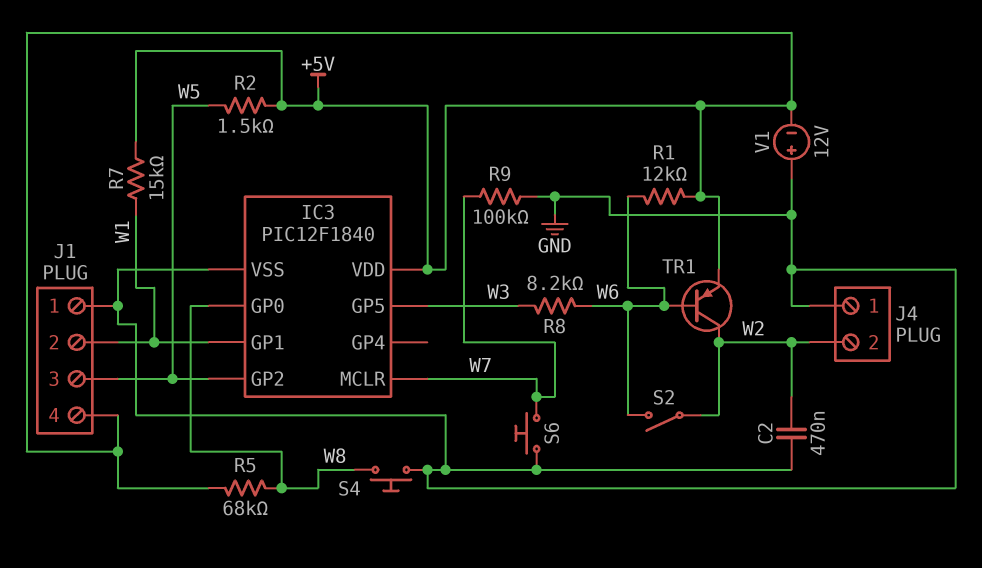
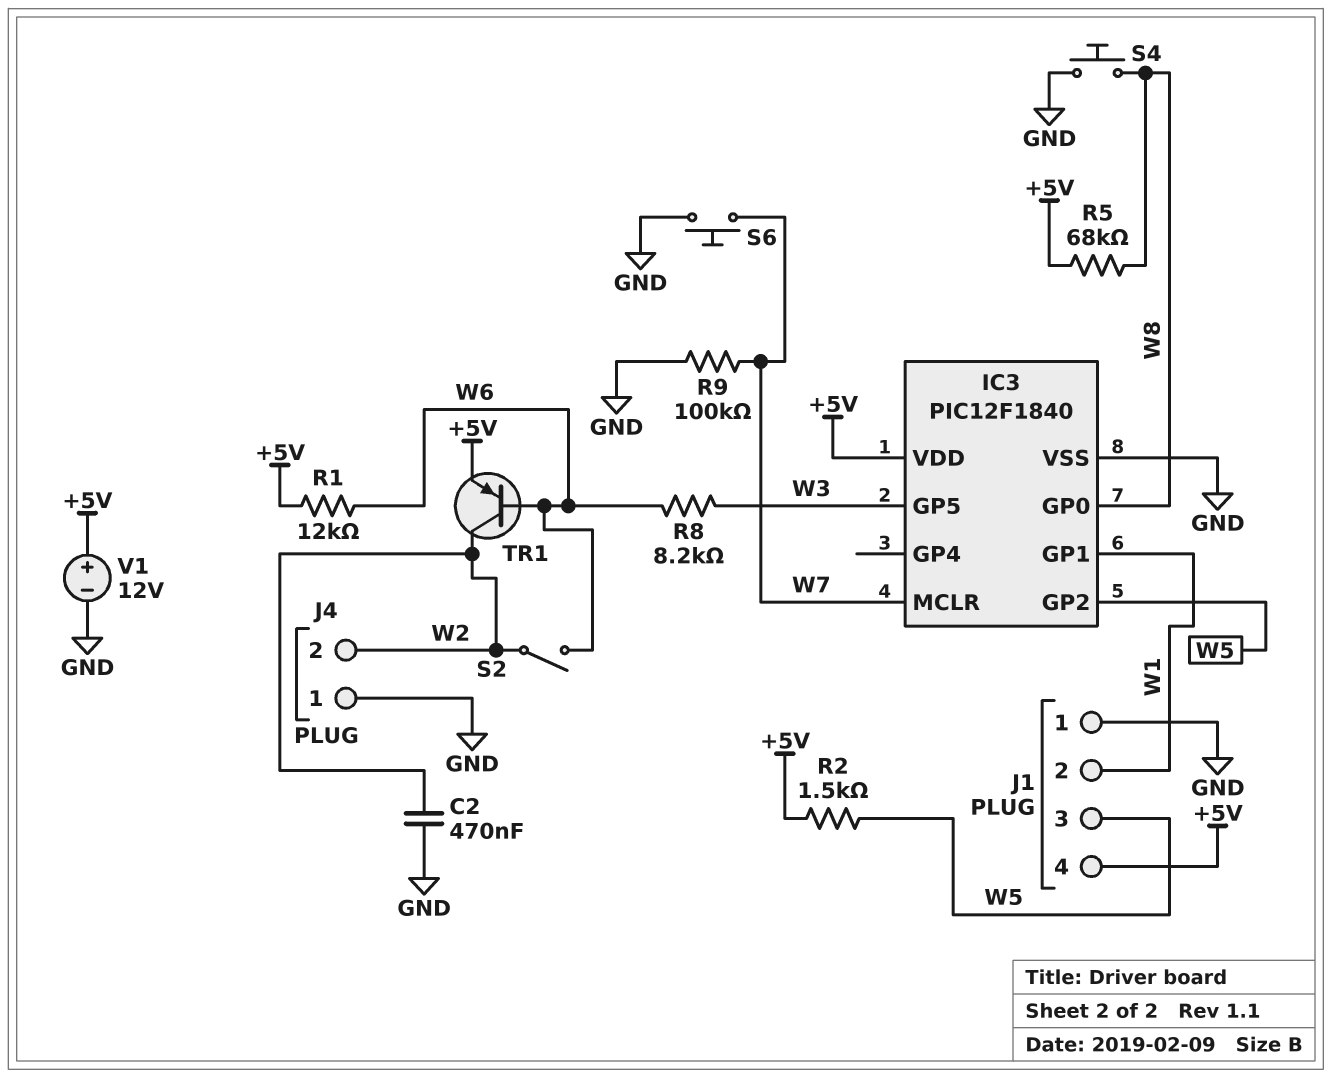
R7: 15k (+5V, W1) -> none
V1: 12V (plus GND, minus +5V) -> 12V (plus +5V, minus GND)

